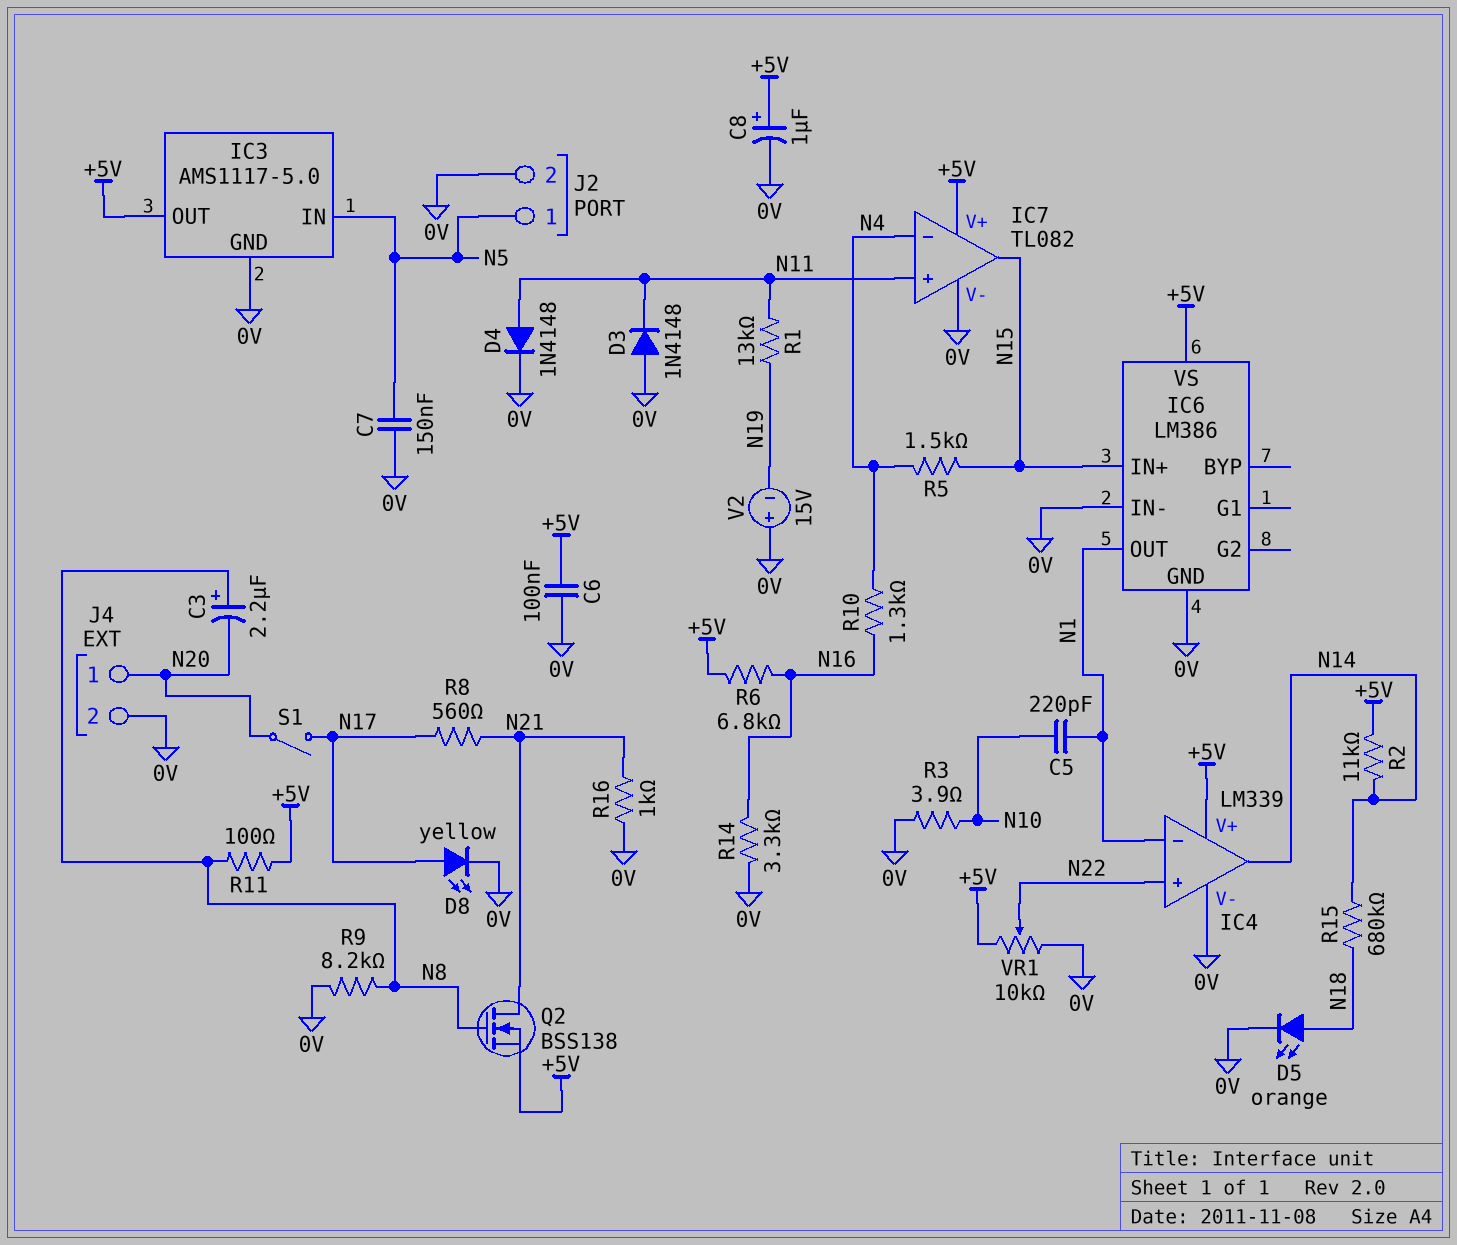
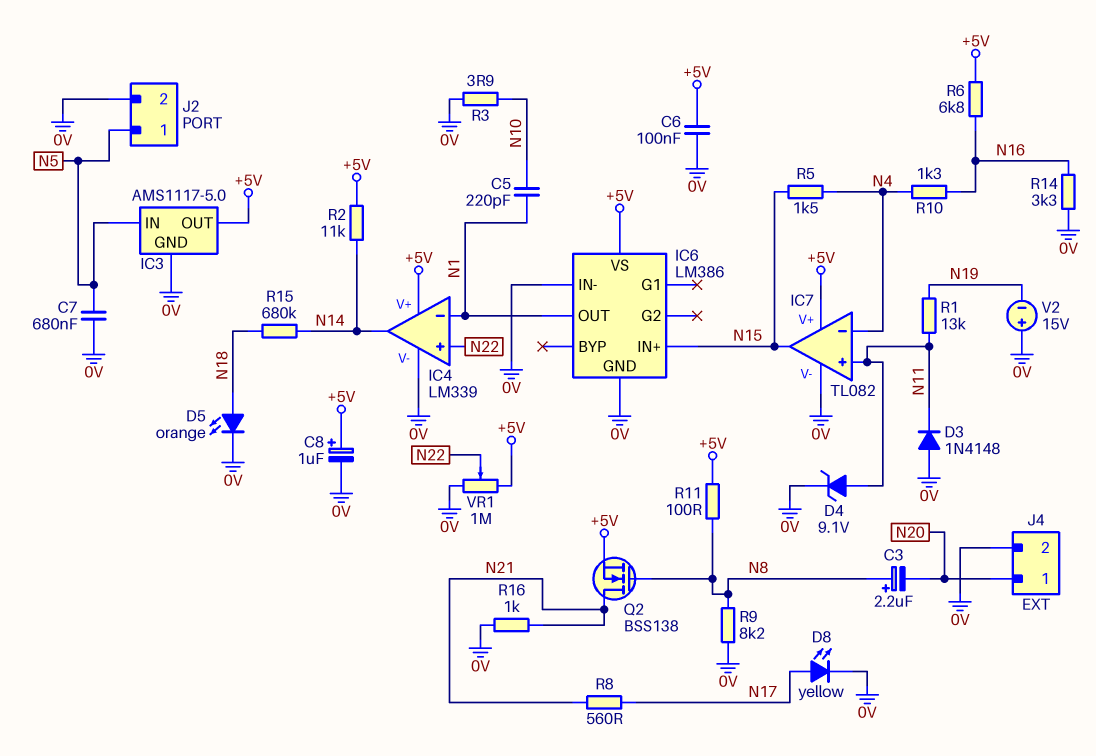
C7: 150nF (0V, N5) -> 680nF (0V, N5)
D4: diode 1N4148 (A N11, K 0V) -> zener 9.1V (A N11, K 0V)
S1: switch (N17, N20) -> none
VR1: 10k (+5V, 0V, wiper N22) -> 1M (+5V, 0V, wiper N22)

